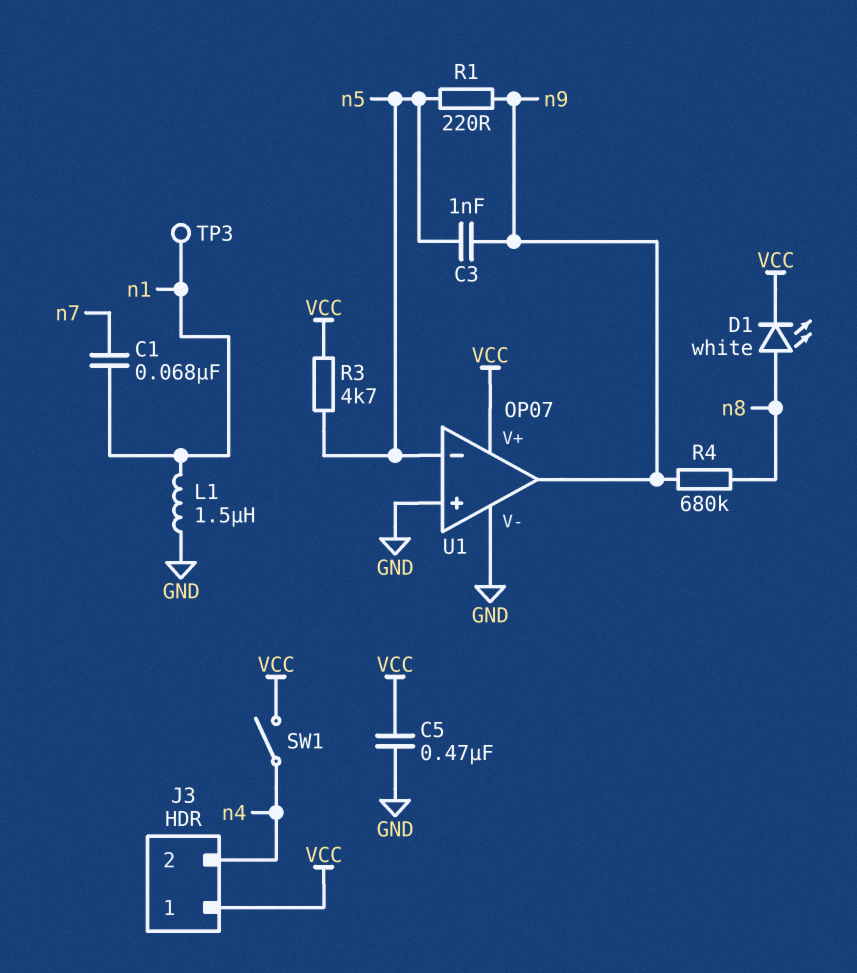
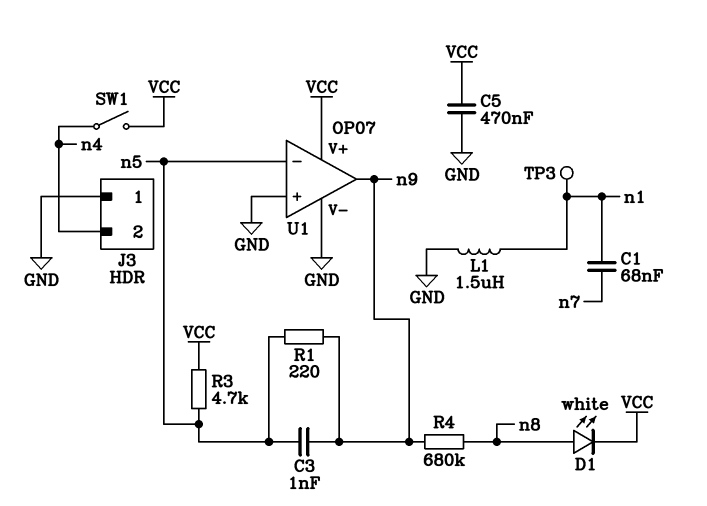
J3 pin 1: VCC -> GND

